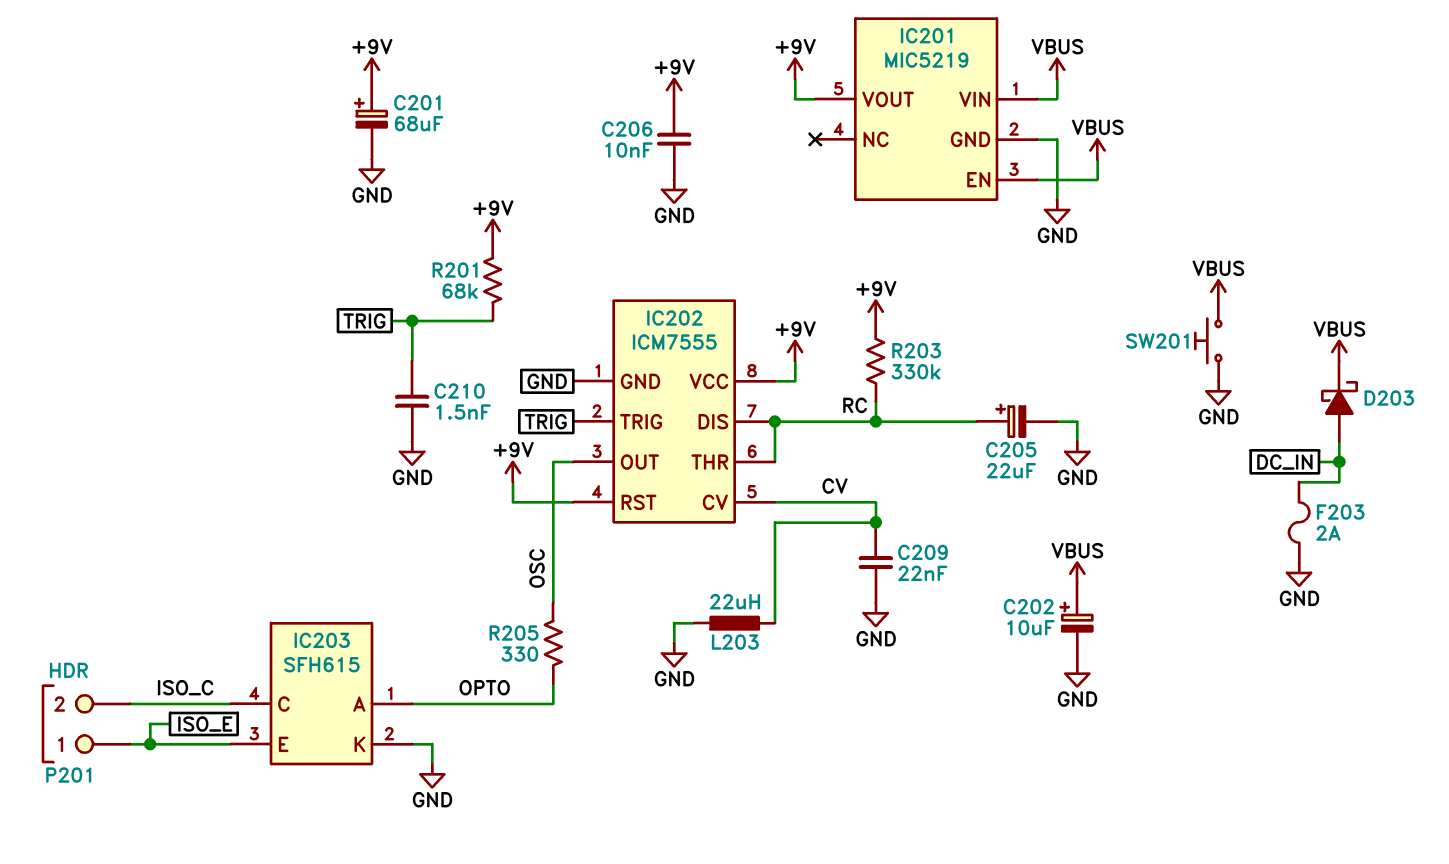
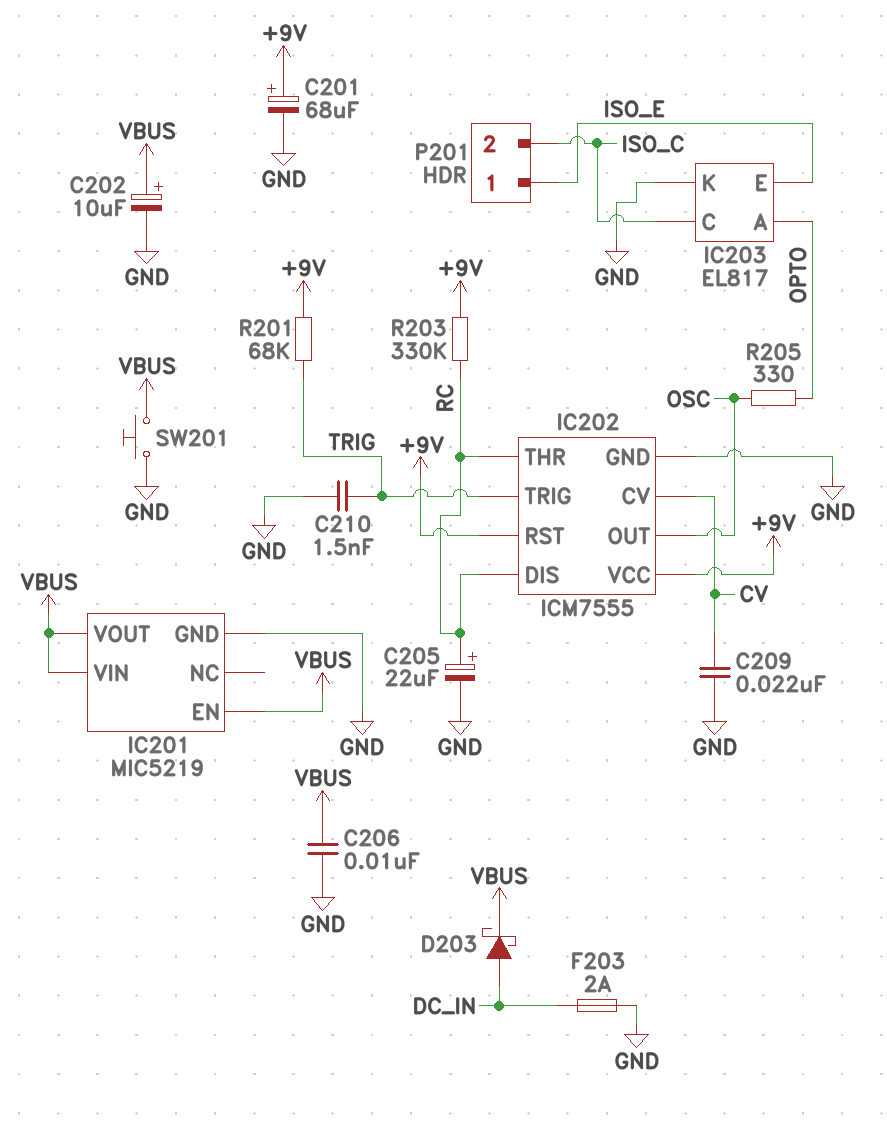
C206: 10nF (+9V, GND) -> 10nF (GND, VBUS)
IC201 pin VOUT: +9V -> VBUS
IC203: SFH615 -> EL817
L203: 22uH (CV, GND) -> none

